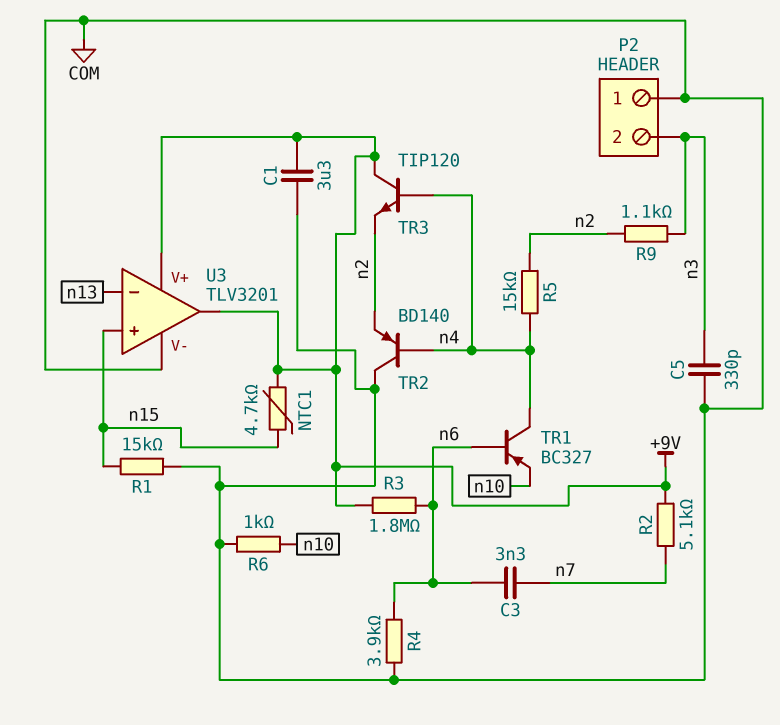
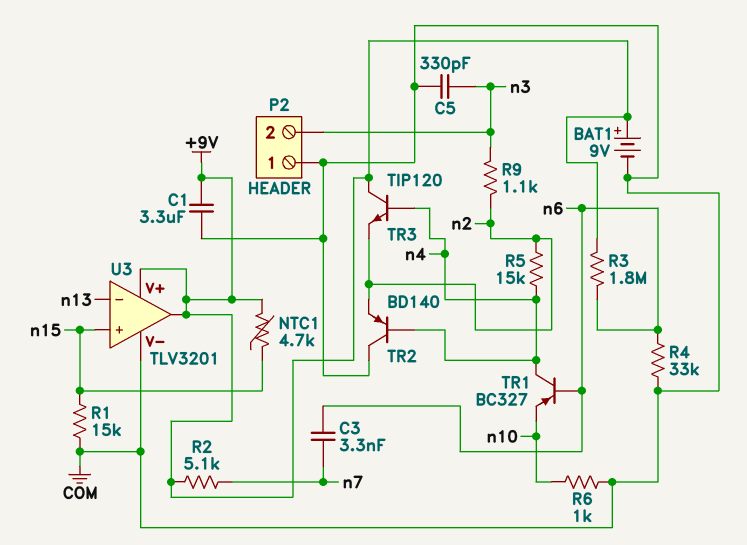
BAT1: none -> 9V (plus +9V, minus COM)
R4: 3.9k (COM, n6) -> 33k (COM, n6)

